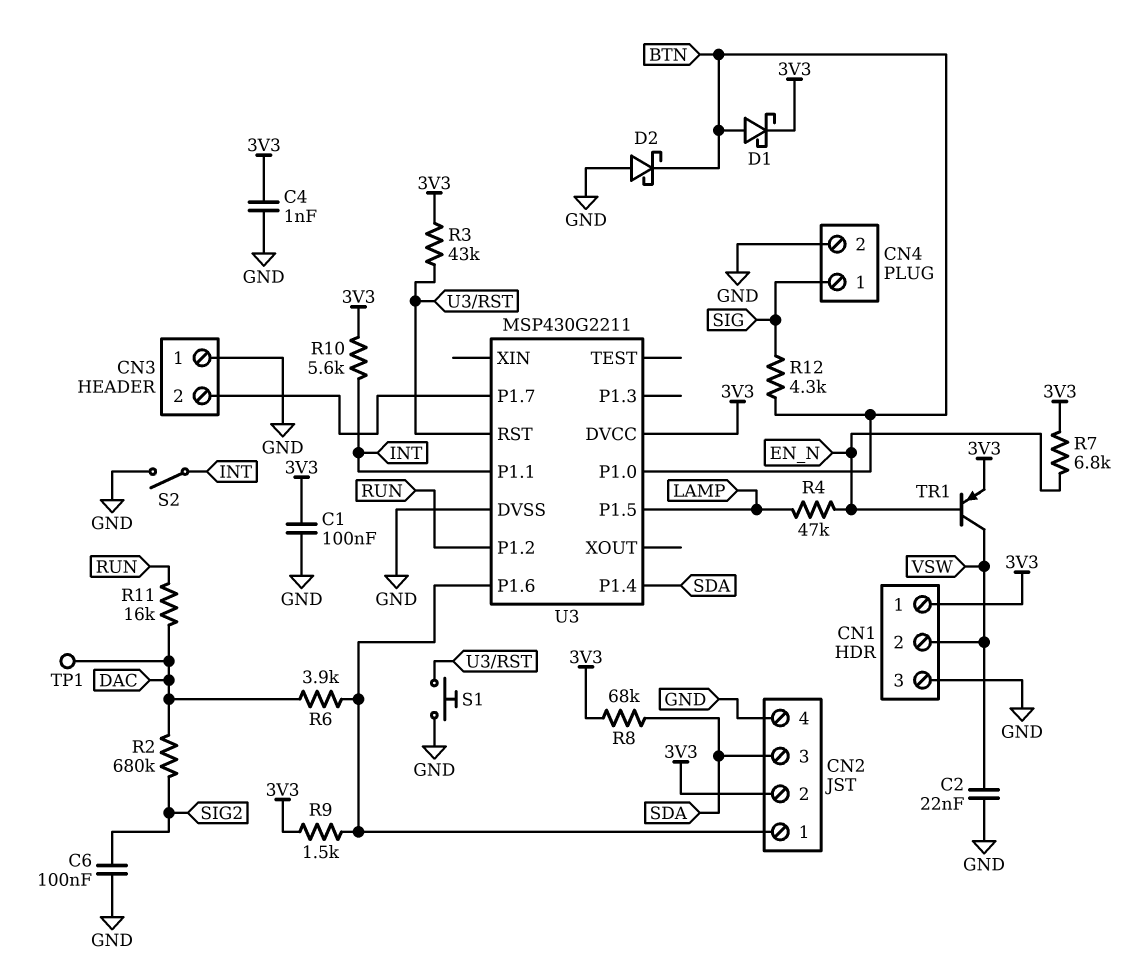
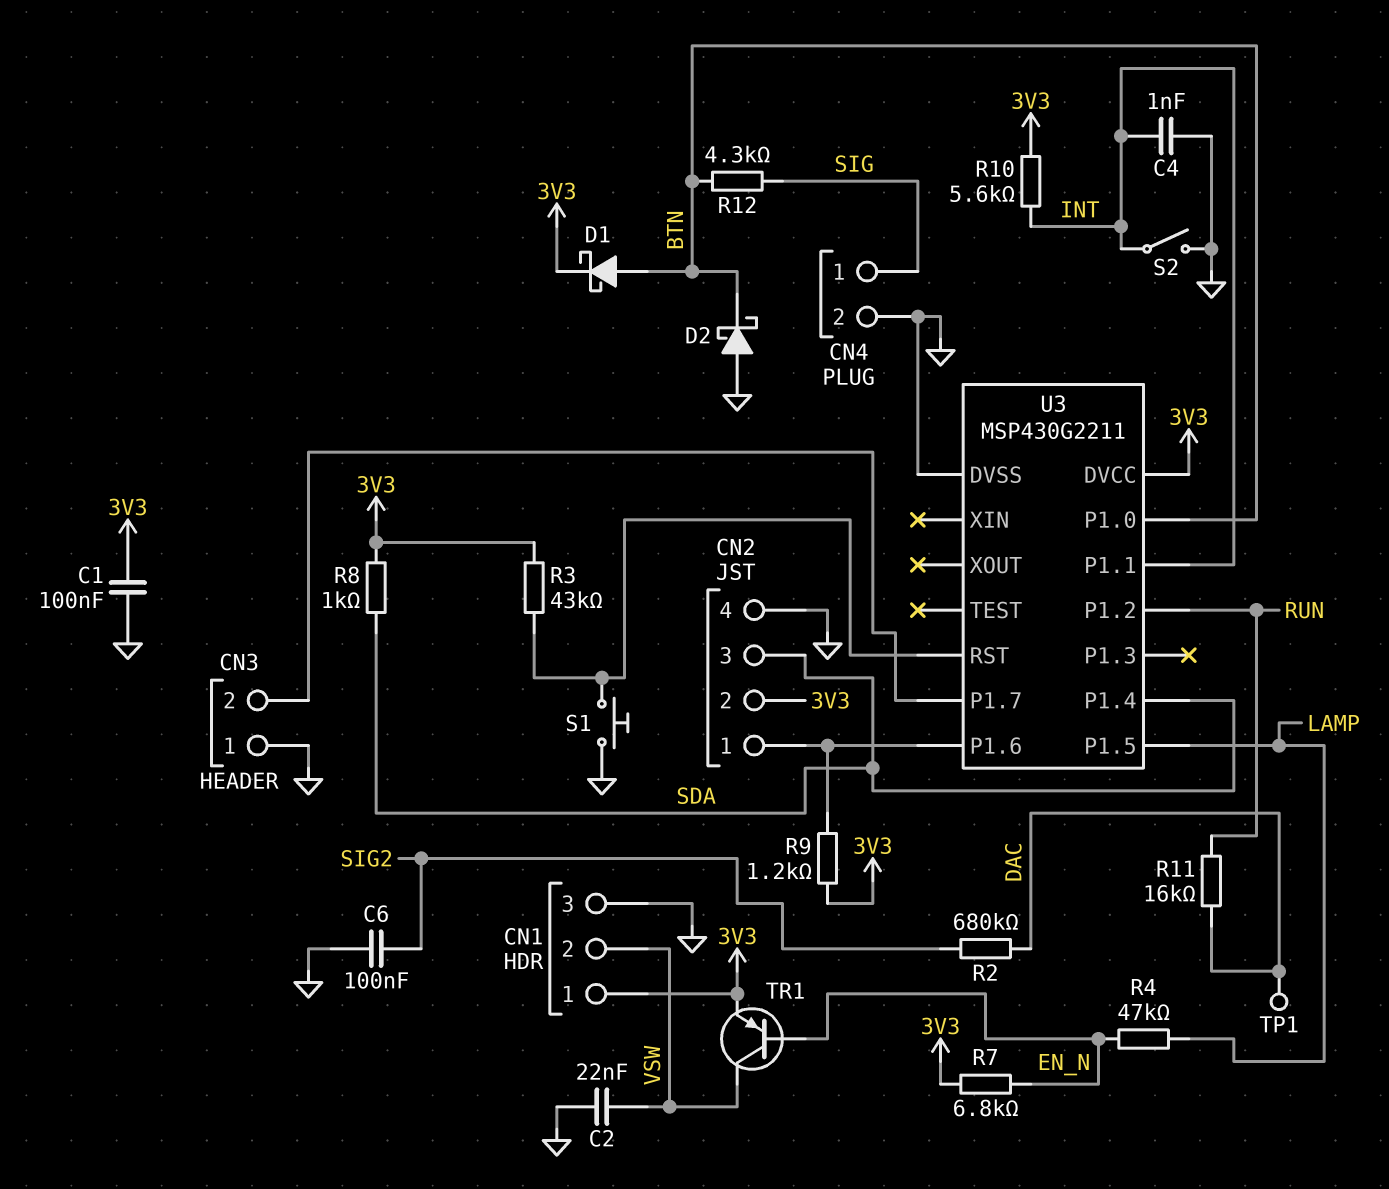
C4: 1nF (3V3, GND) -> 1nF (GND, INT)
R6: 3.9k (CN2/1, DAC) -> none
R8: 68k (3V3, SDA) -> 1k (3V3, SDA)
R9: 1.5k (3V3, CN2/1) -> 1.2k (3V3, CN2/1)

